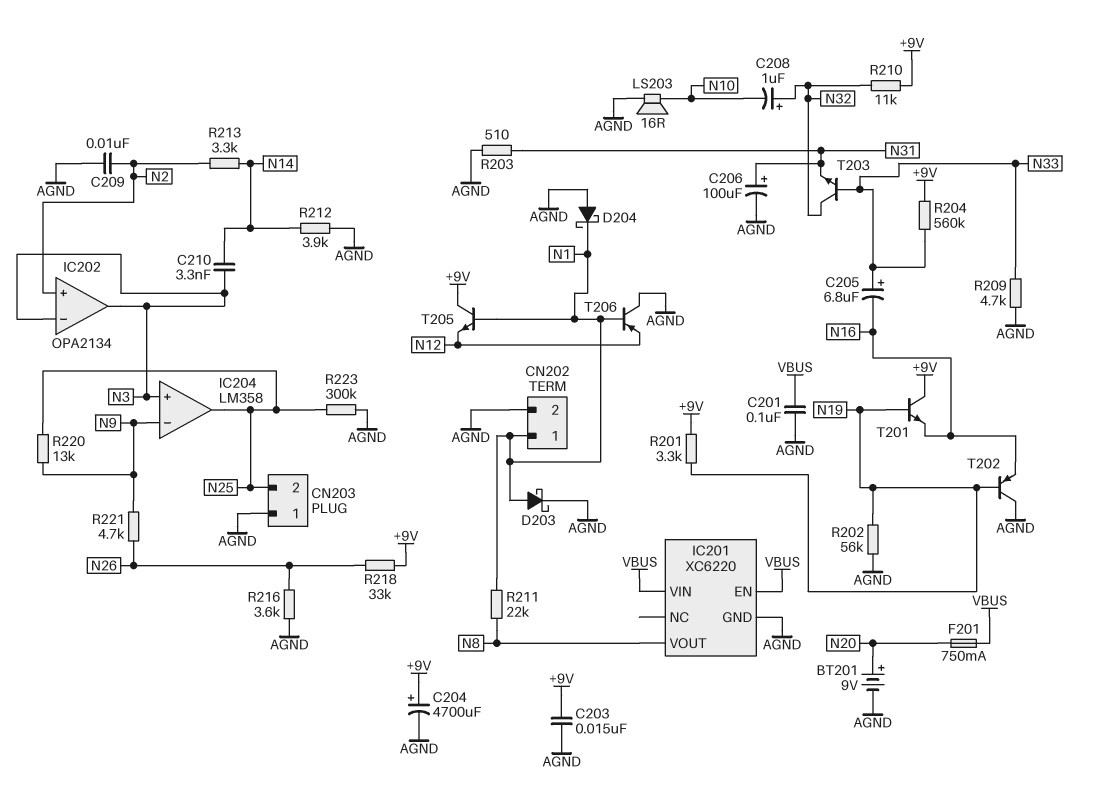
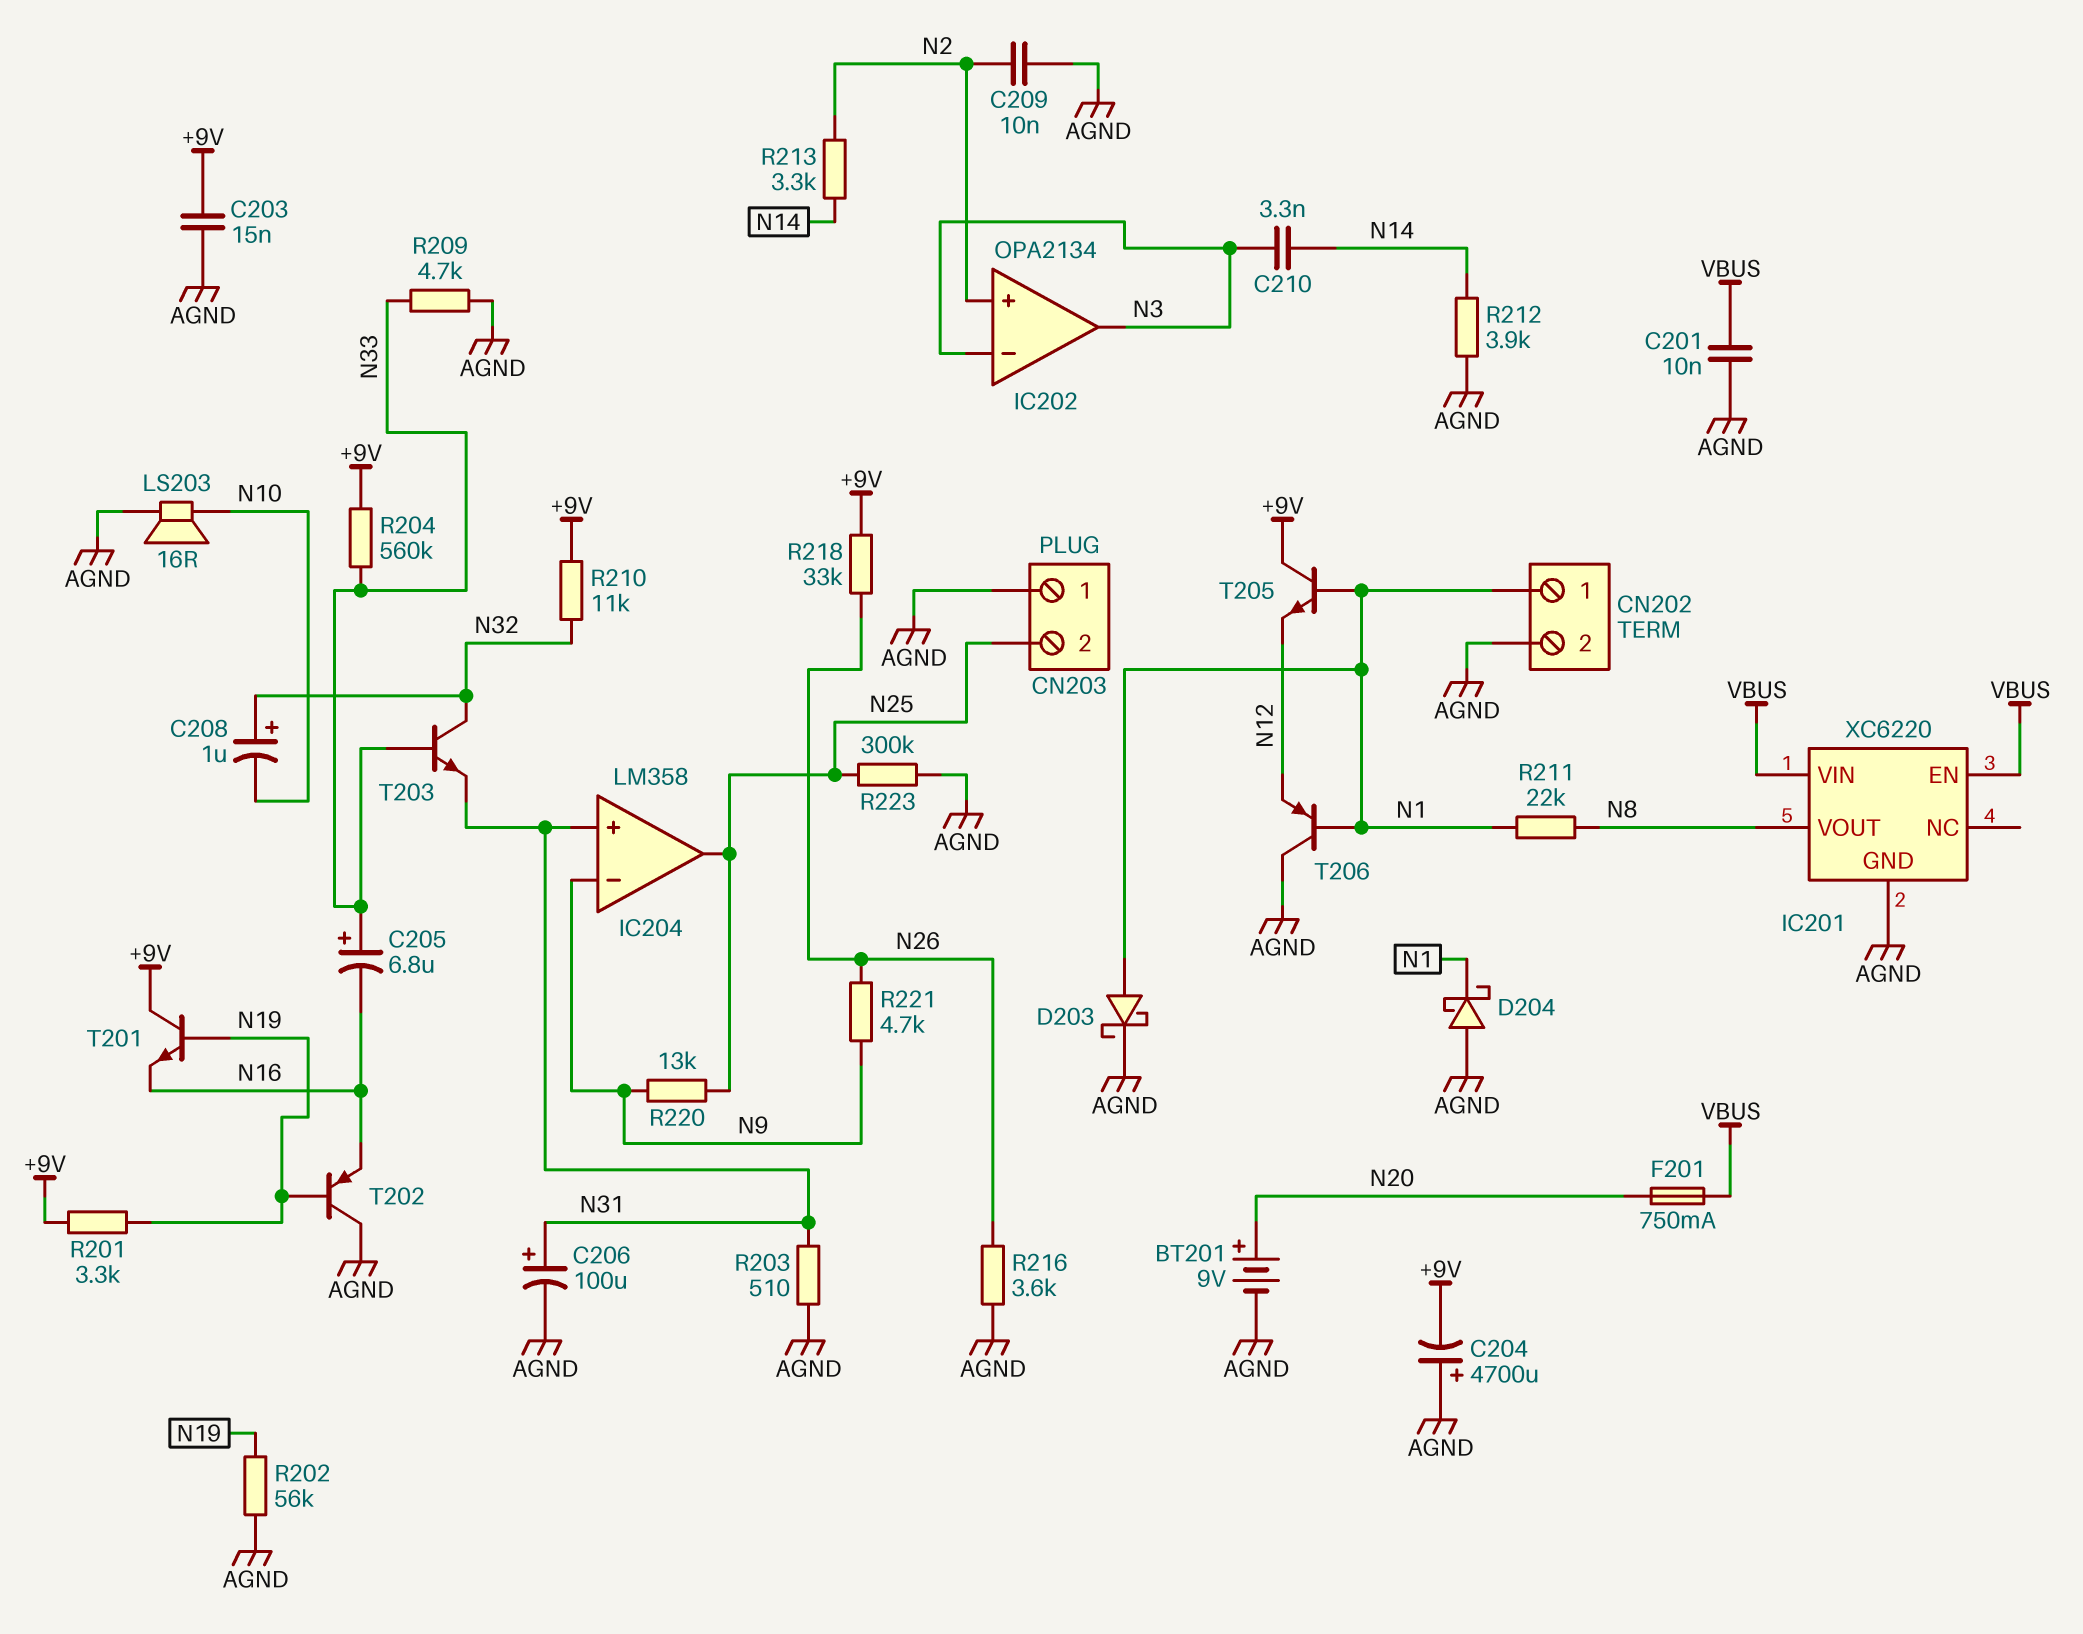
C201: 100nF (AGND, VBUS) -> 10nF (AGND, VBUS)
C204: 4700uF (plus +9V, minus AGND) -> 4700uF (plus AGND, minus +9V)
IC204 pin in+: N3 -> N31

